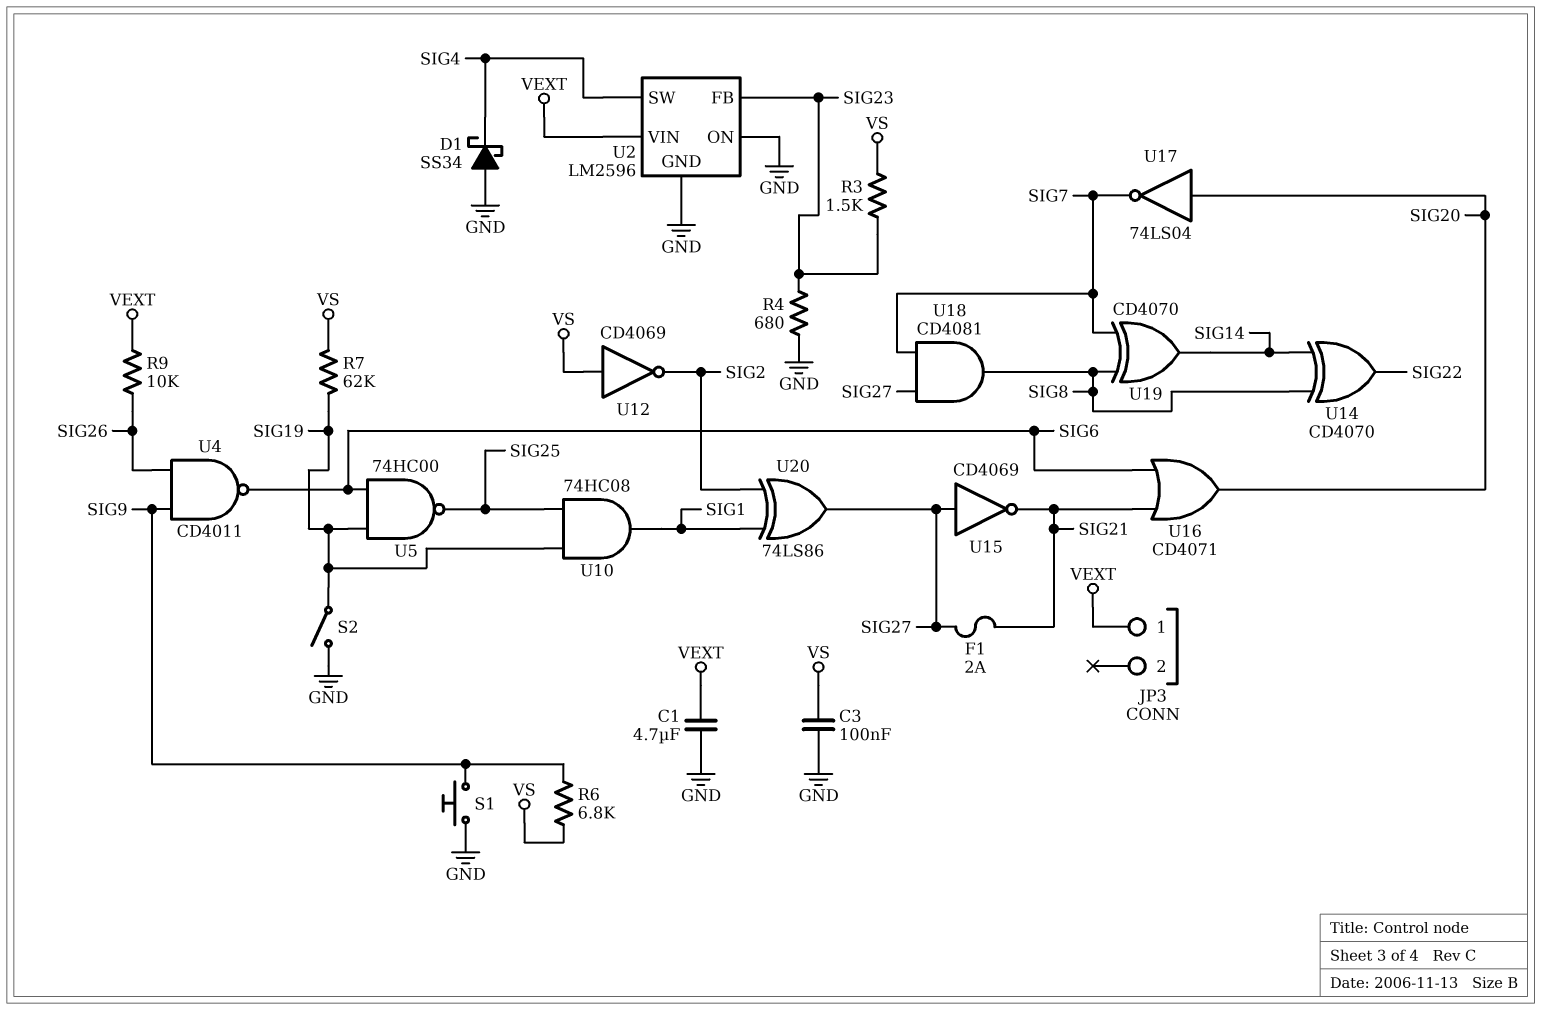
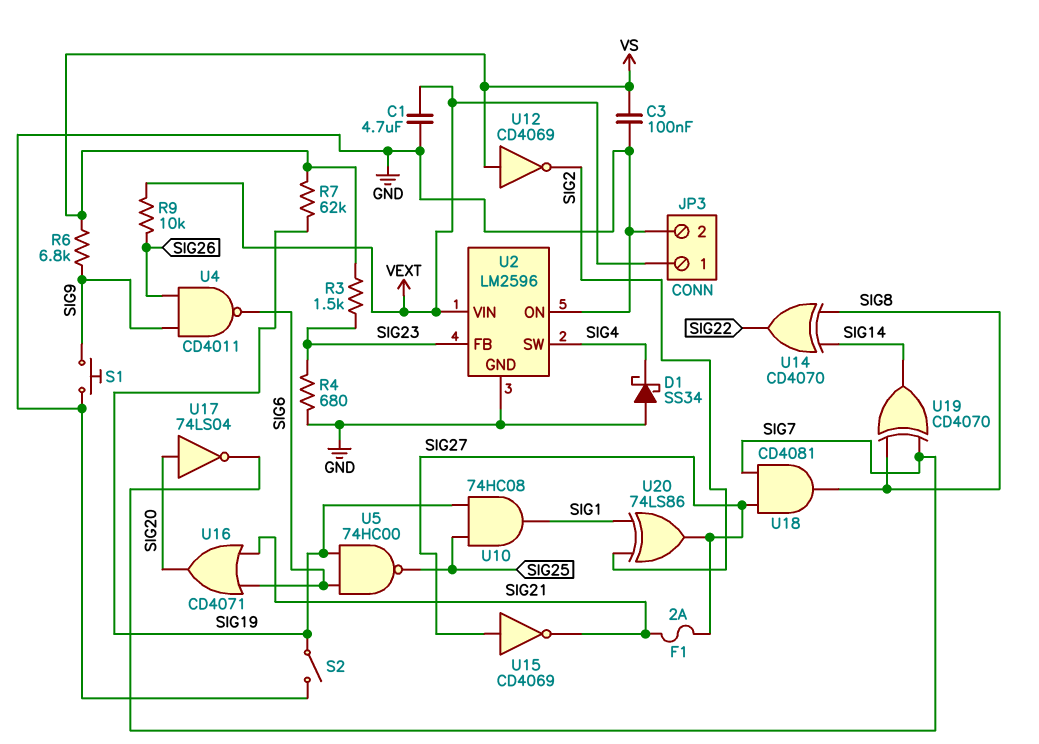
JP3 pin 2: none -> GND

